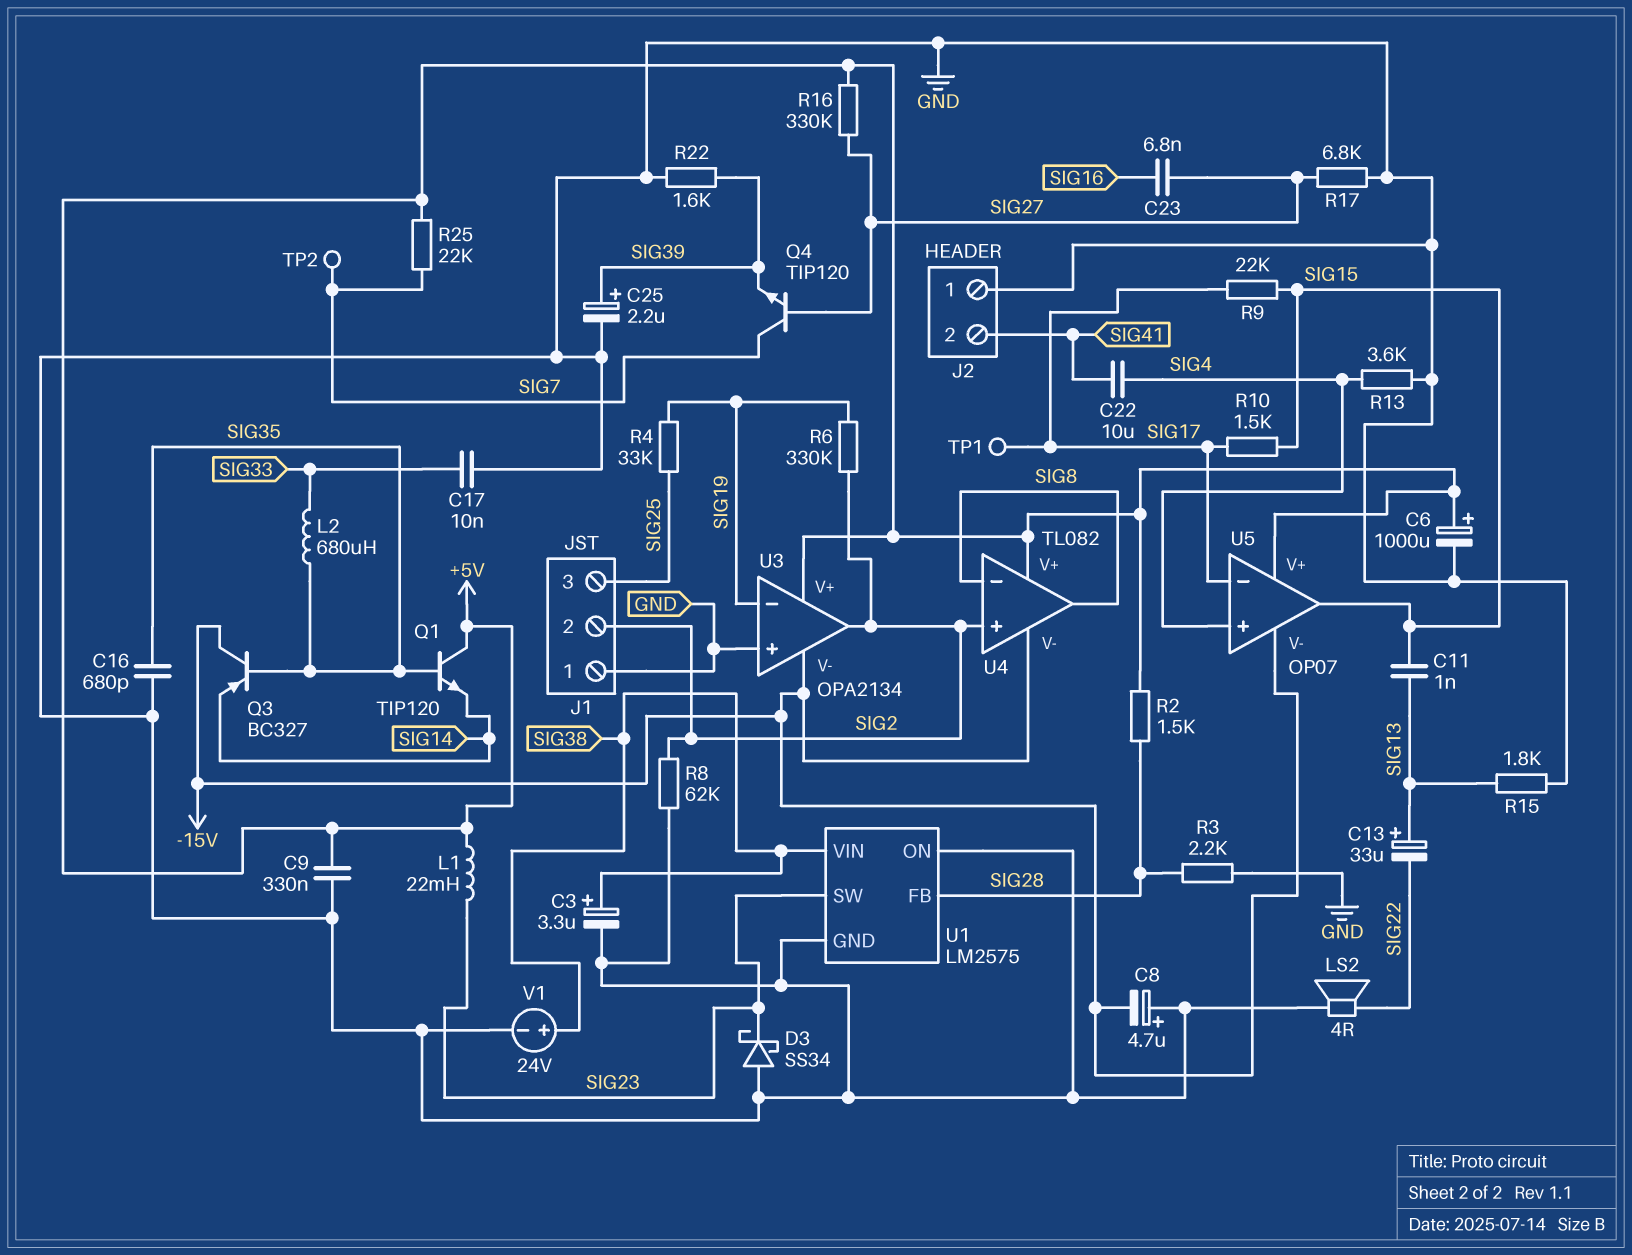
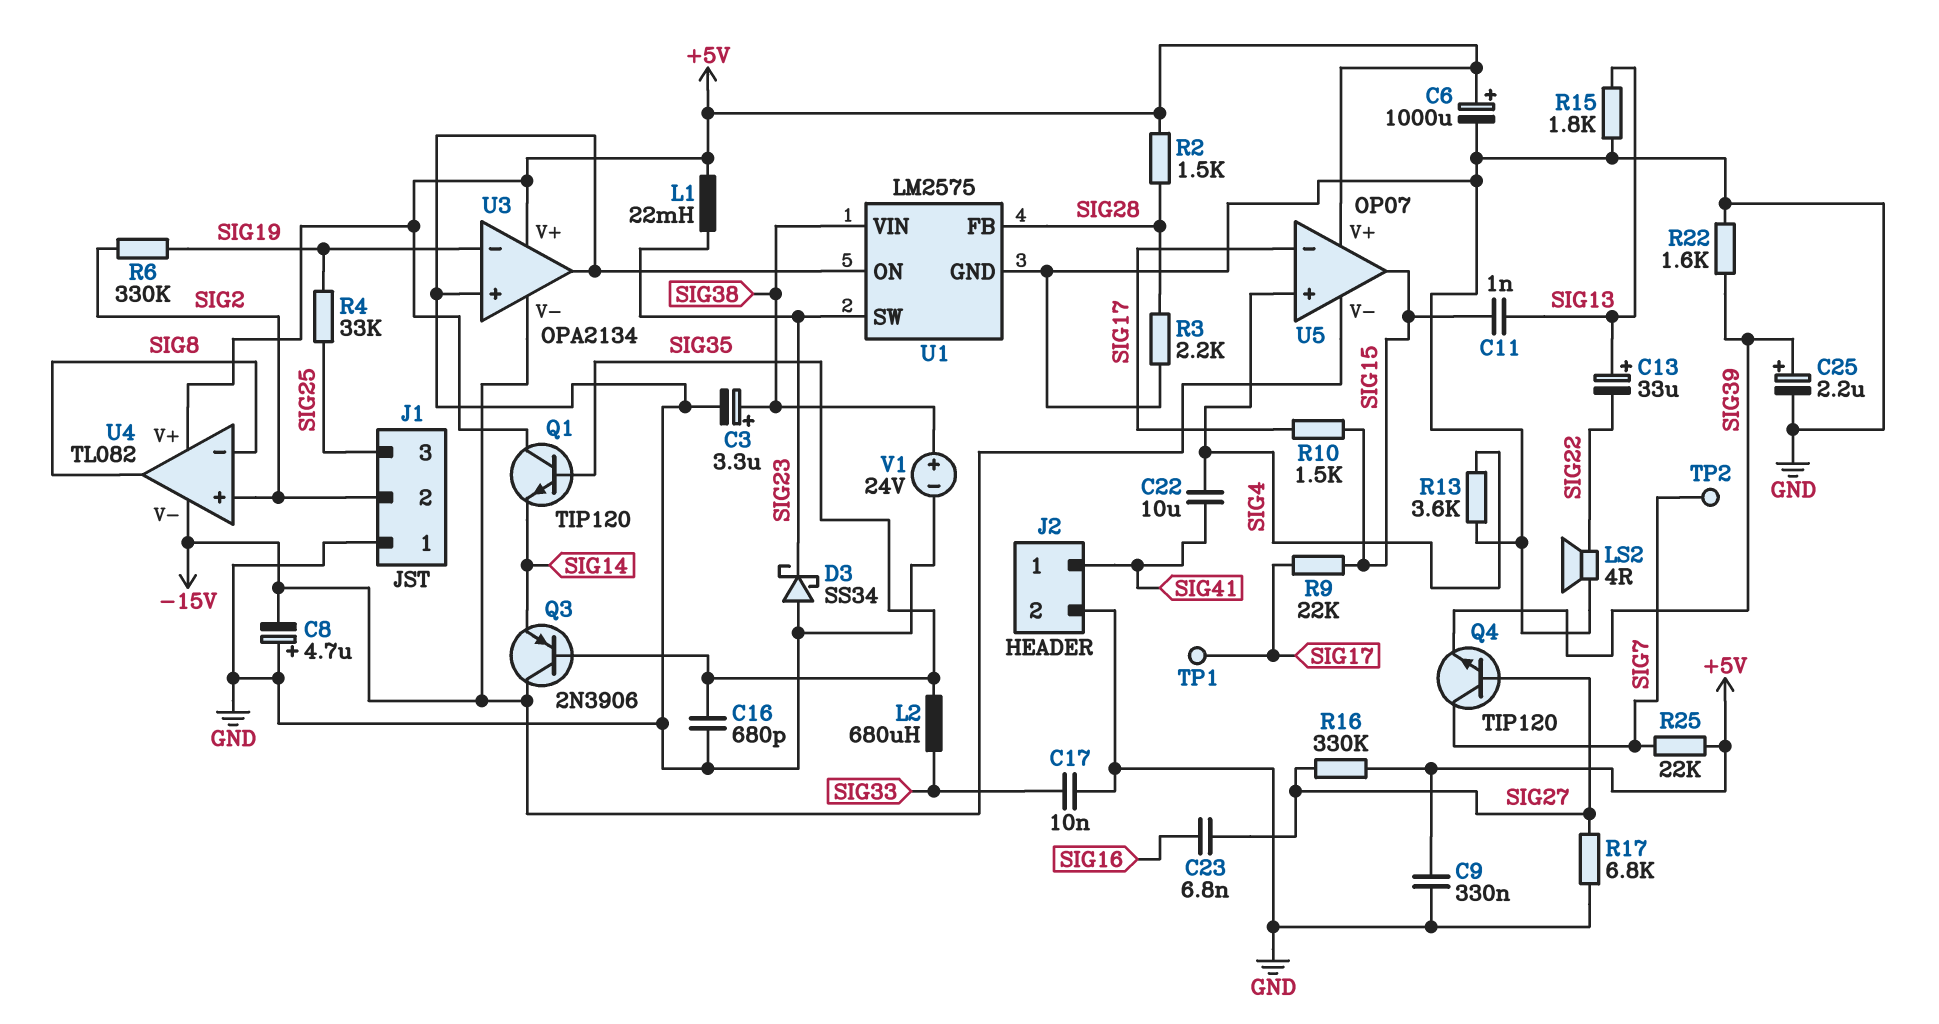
J2 pin 1: GND -> SIG41
J2 pin 2: SIG41 -> GND
Q3: PNP BC327 (B SIG35, C -15V, E SIG14) -> PNP 2N3906 (B SIG35, C -15V, E SIG14)
R8: 62k (GND, SIG2) -> none
U3 pin out: SIG2 -> GND

